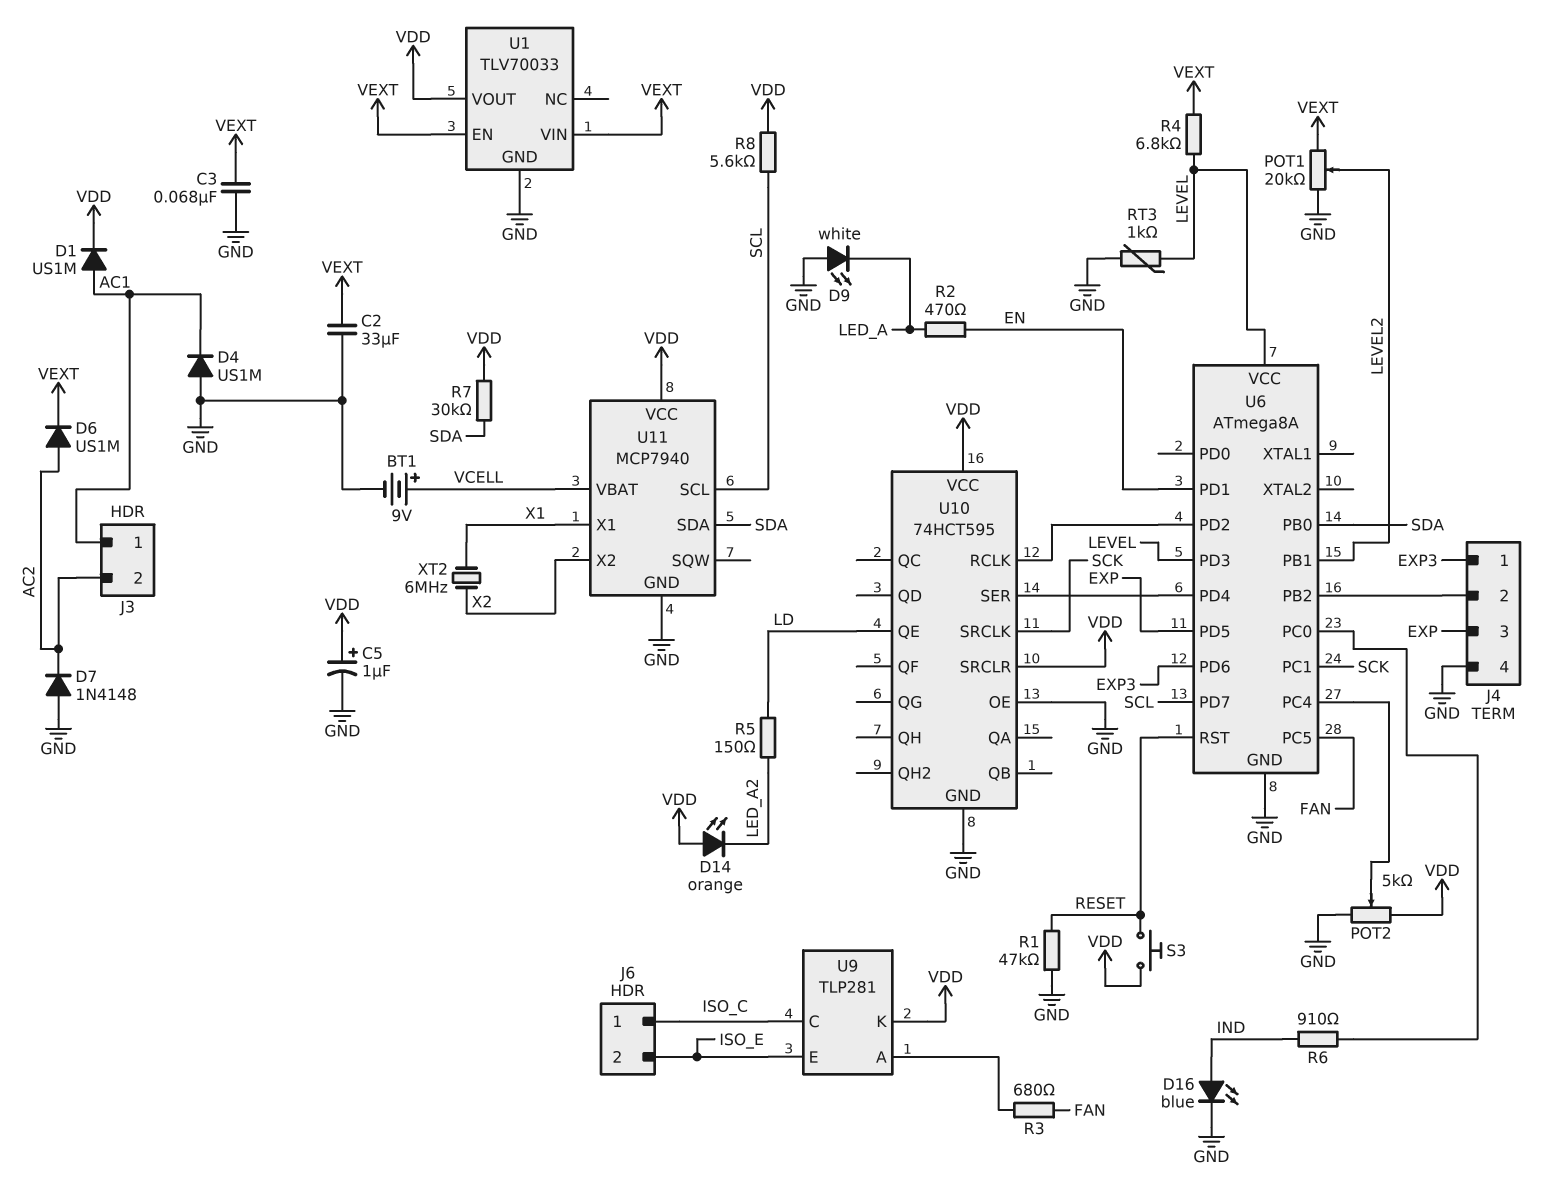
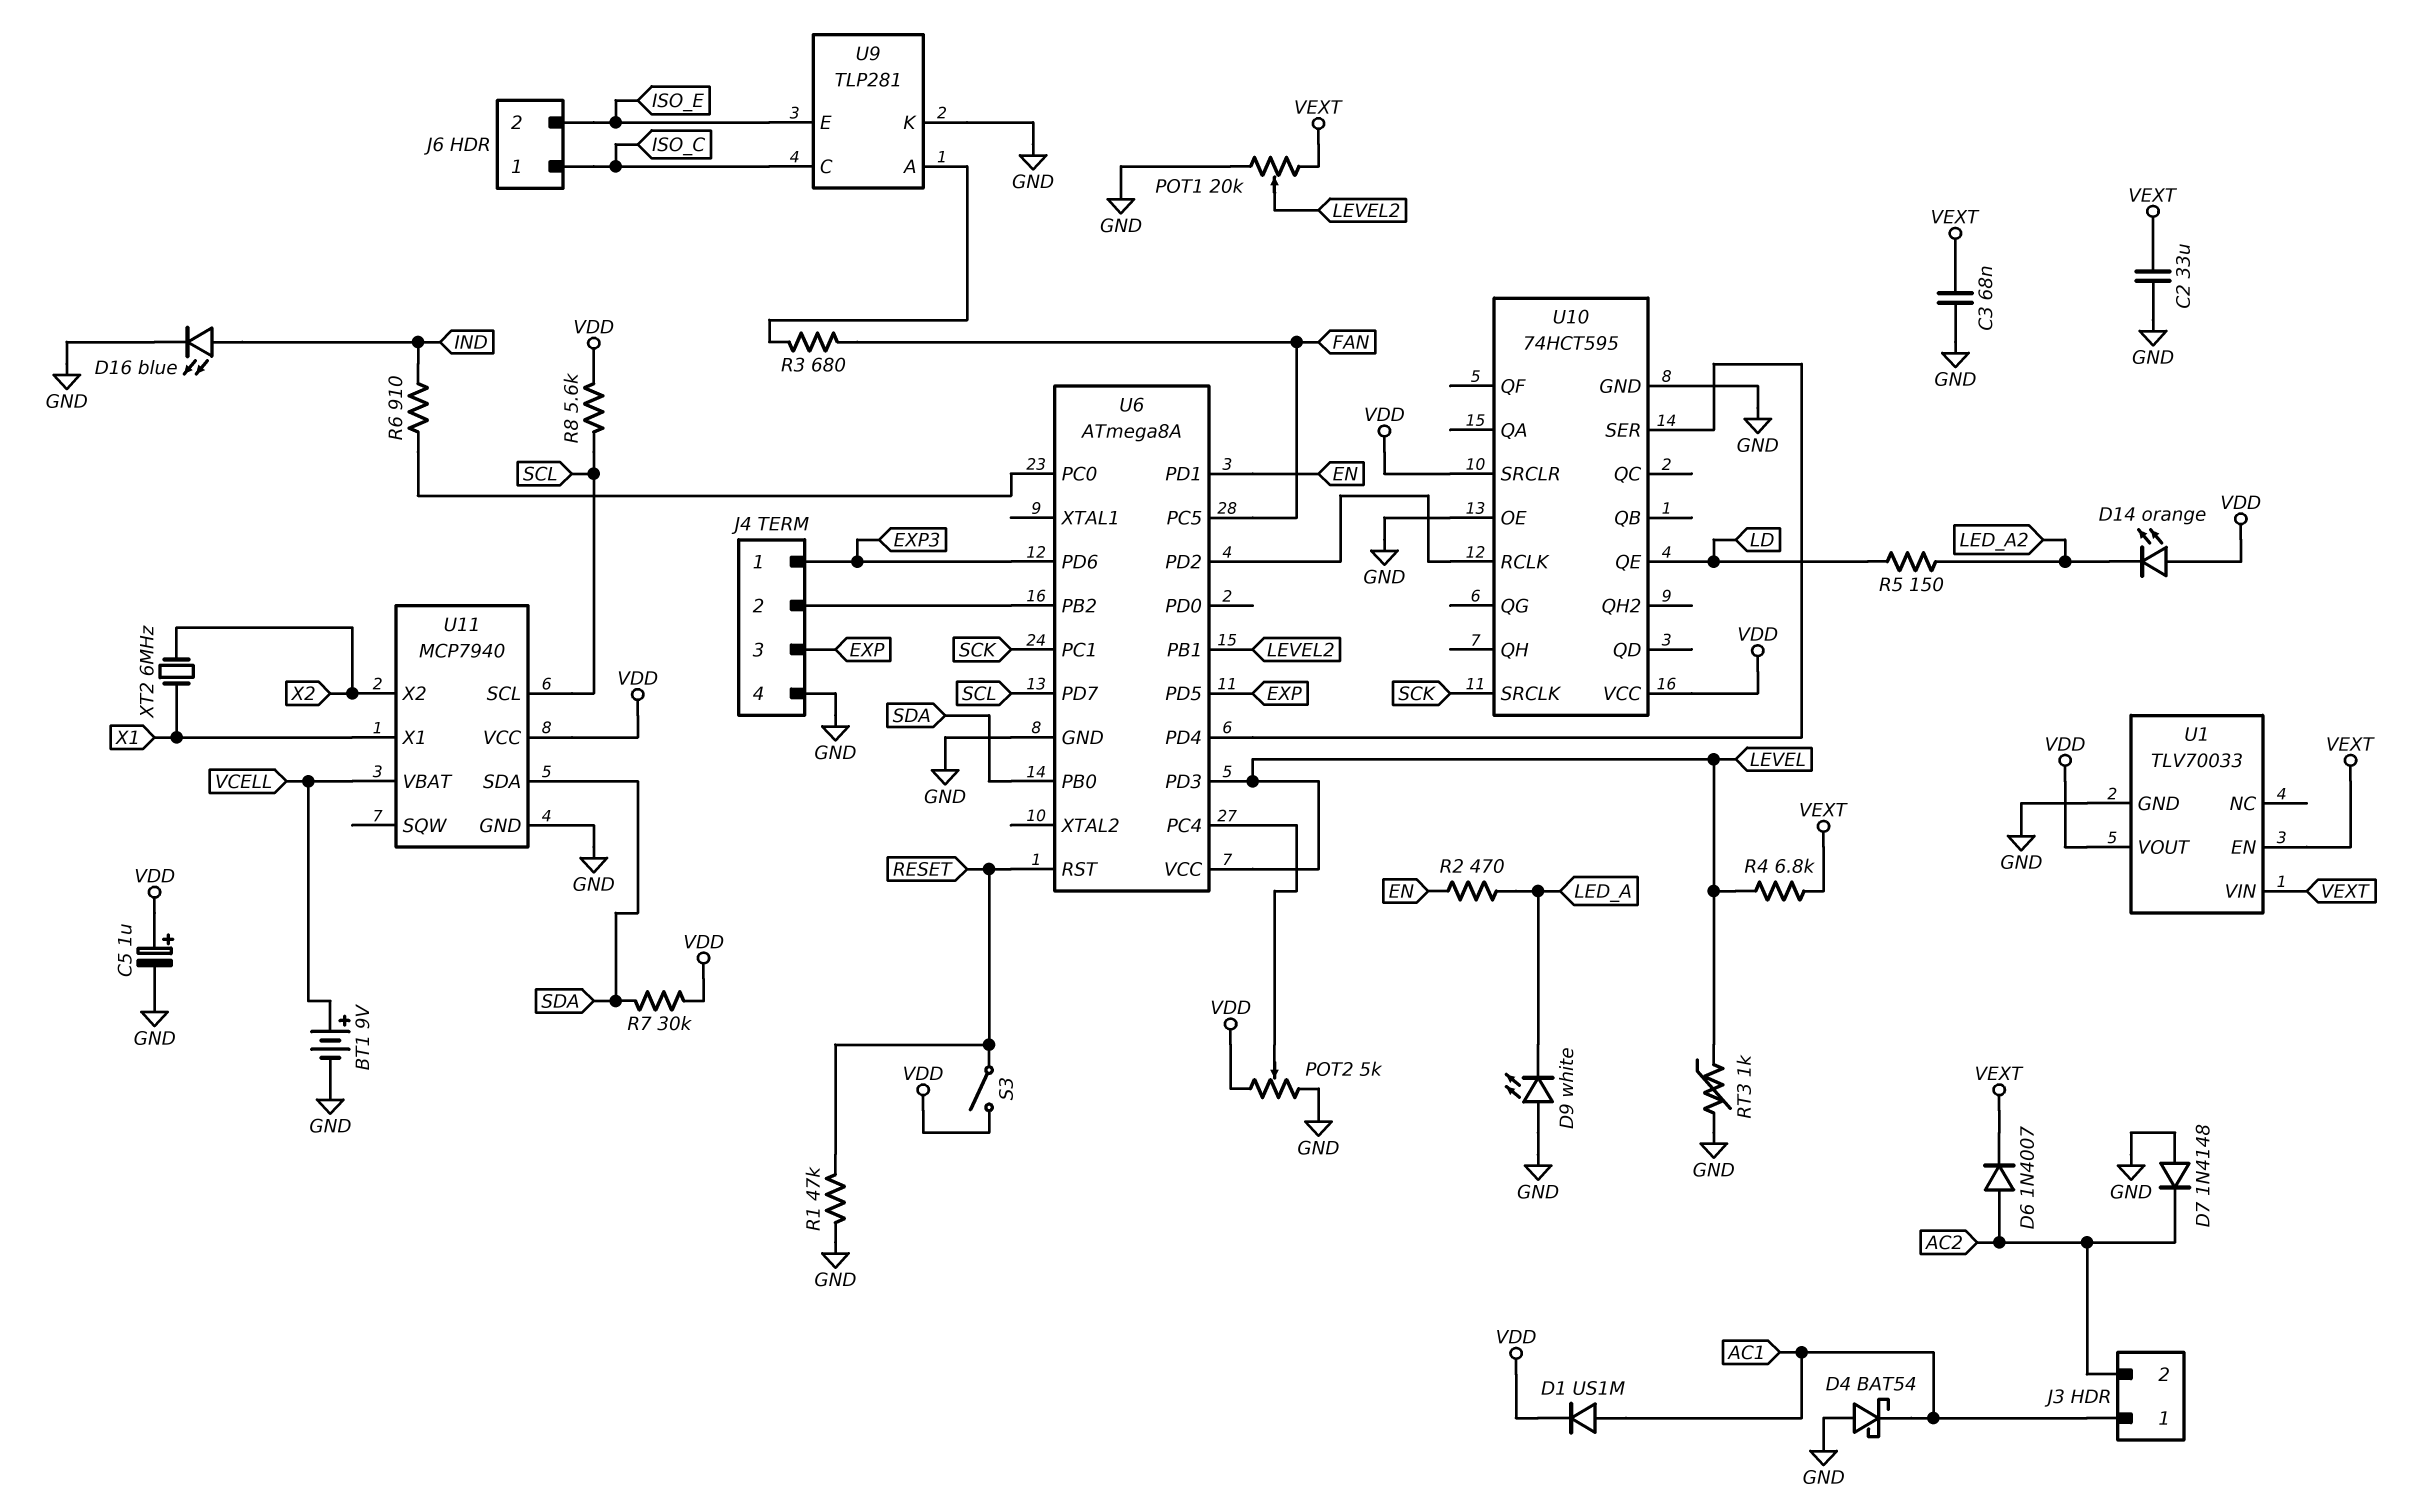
D4: diode US1M (A GND, K AC1) -> schottky BAT54 (A GND, K AC1)
D6: diode US1M (A AC2, K VEXT) -> diode 1N4007 (A AC2, K VEXT)
S3: button (RESET, VDD) -> switch (RESET, VDD)
U9 pin K: VDD -> GND

